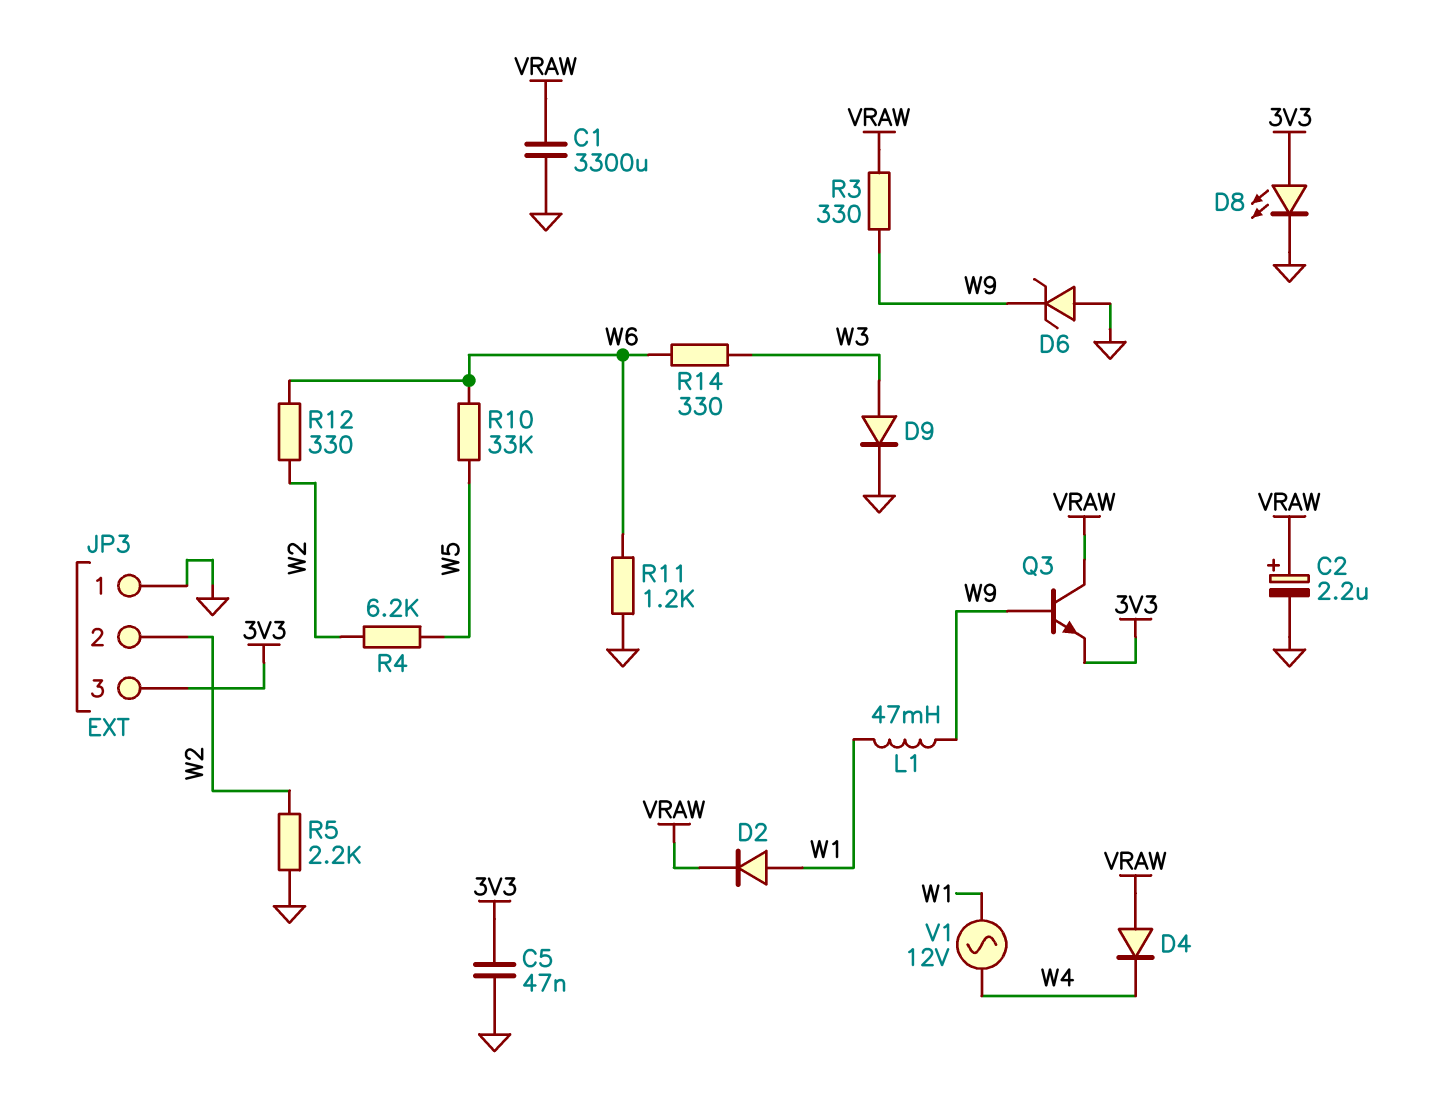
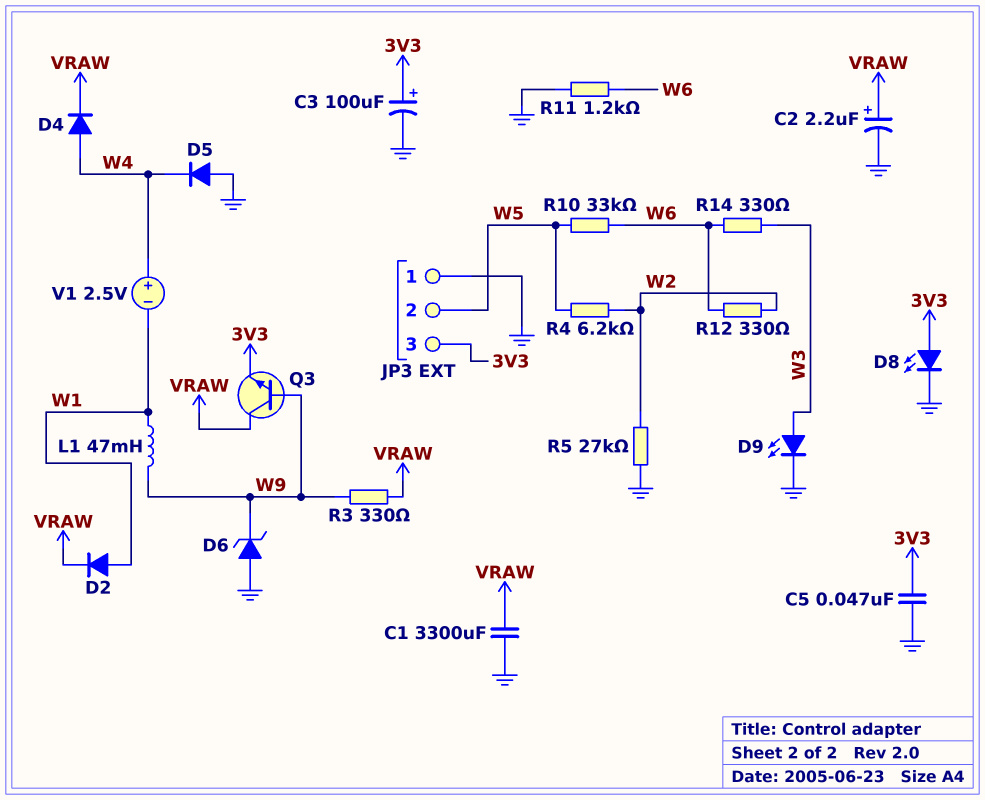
C3: none -> 100uF (plus 3V3, minus GND)
D4: diode (A VRAW, K W4) -> diode (A W4, K VRAW)
D5: none -> diode (A GND, K W4)
D9: diode (A W3, K GND) -> LED (A W3, K GND)
JP3 pin 2: W2 -> W5
R5: 2.2k (GND, W2) -> 27k (GND, W2)
V1: AC 12V (W1, W4) -> 2.5V (plus W4, minus W1)

